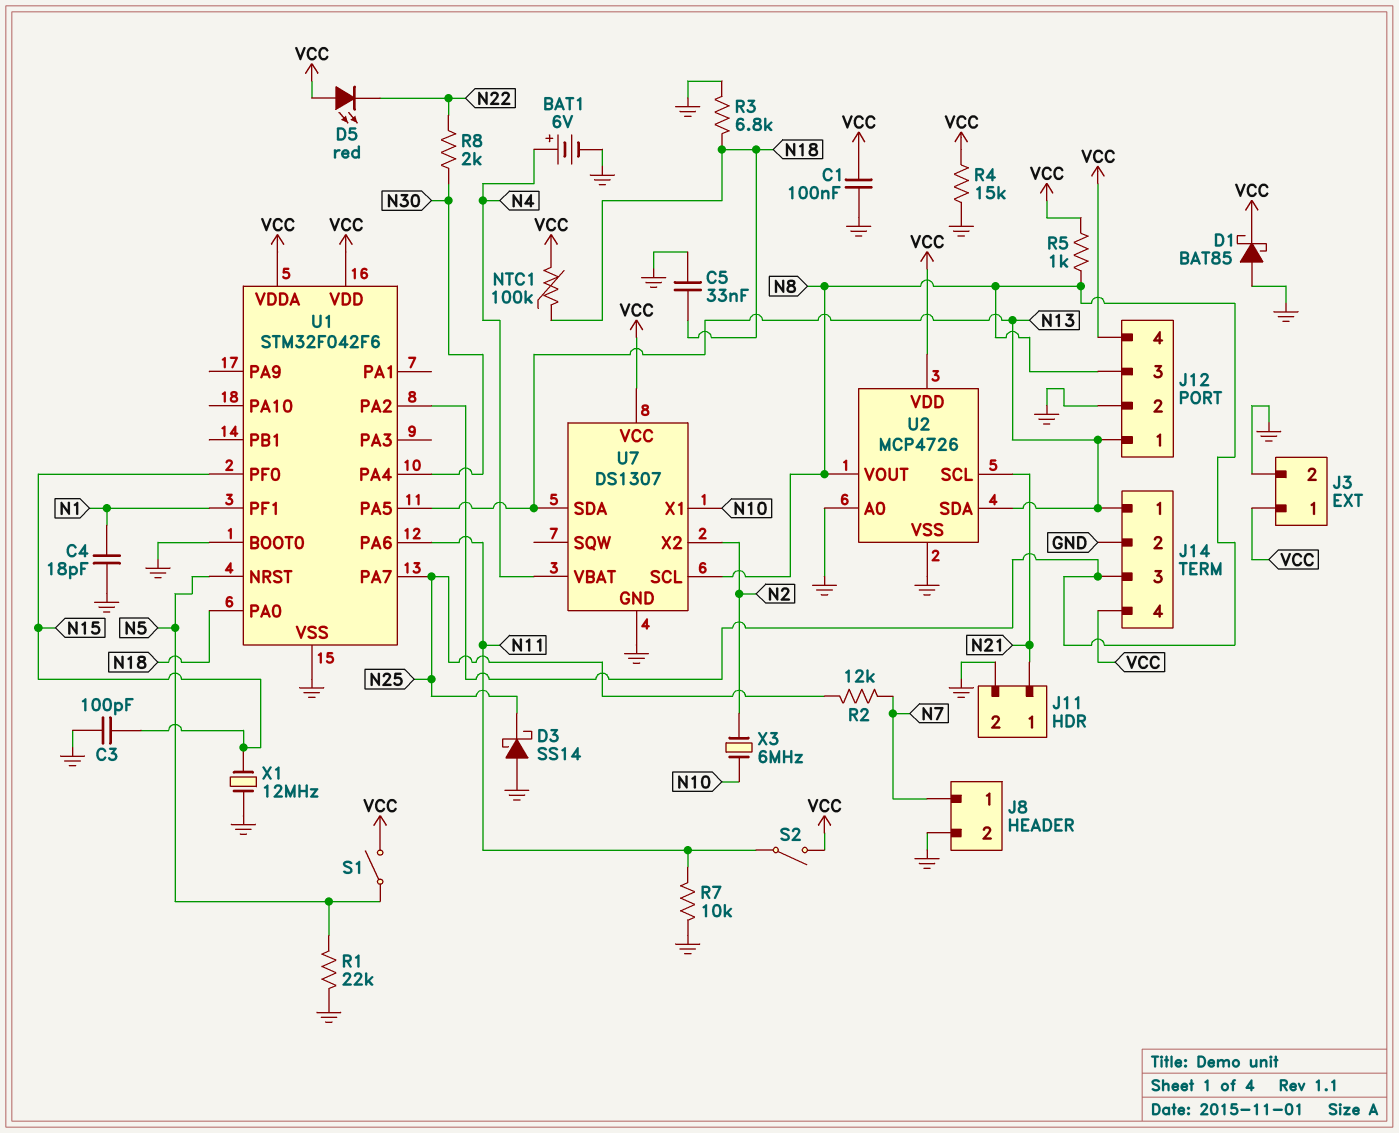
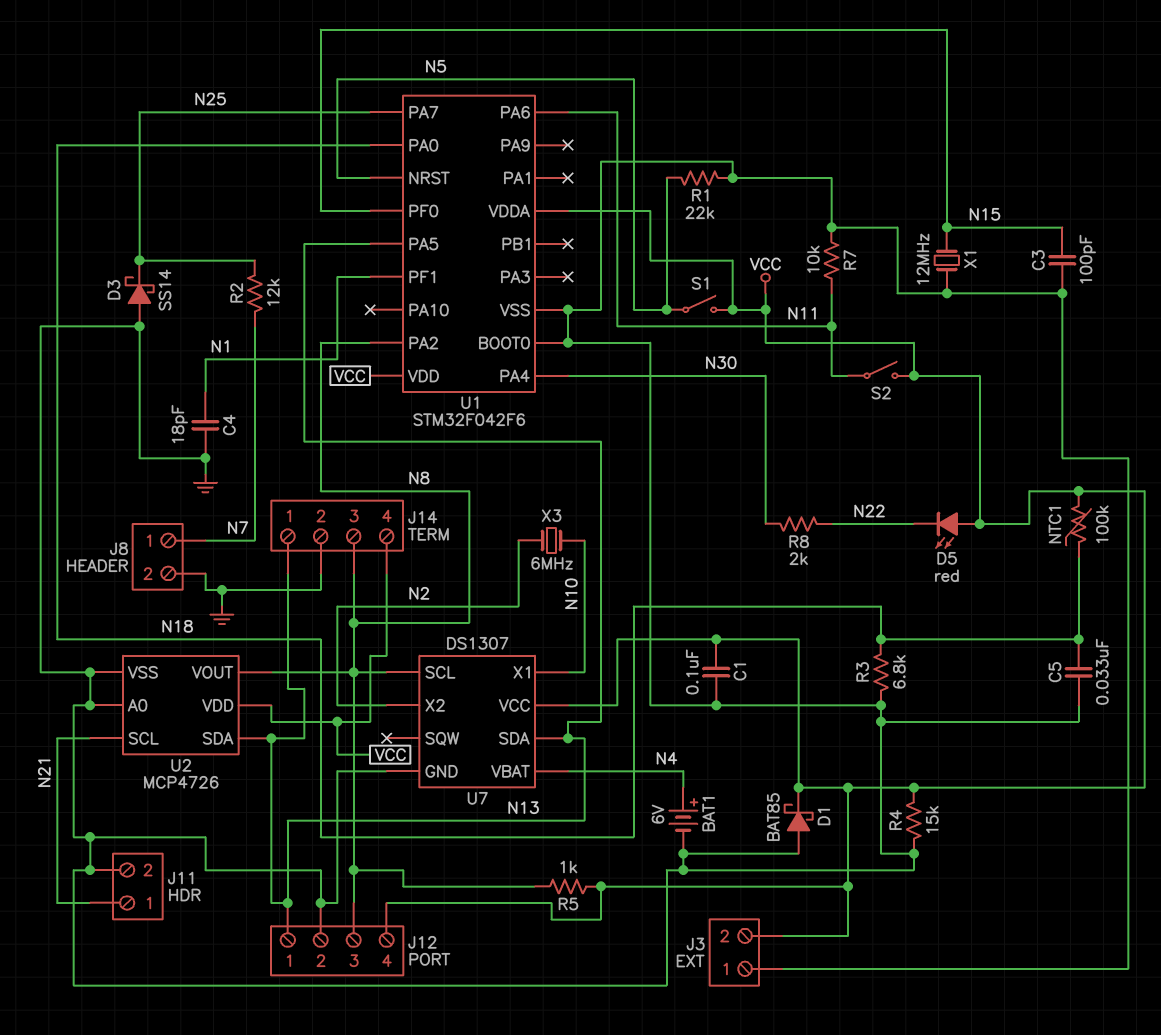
J3 pin 1: VCC -> GND
J3 pin 2: GND -> VCC

